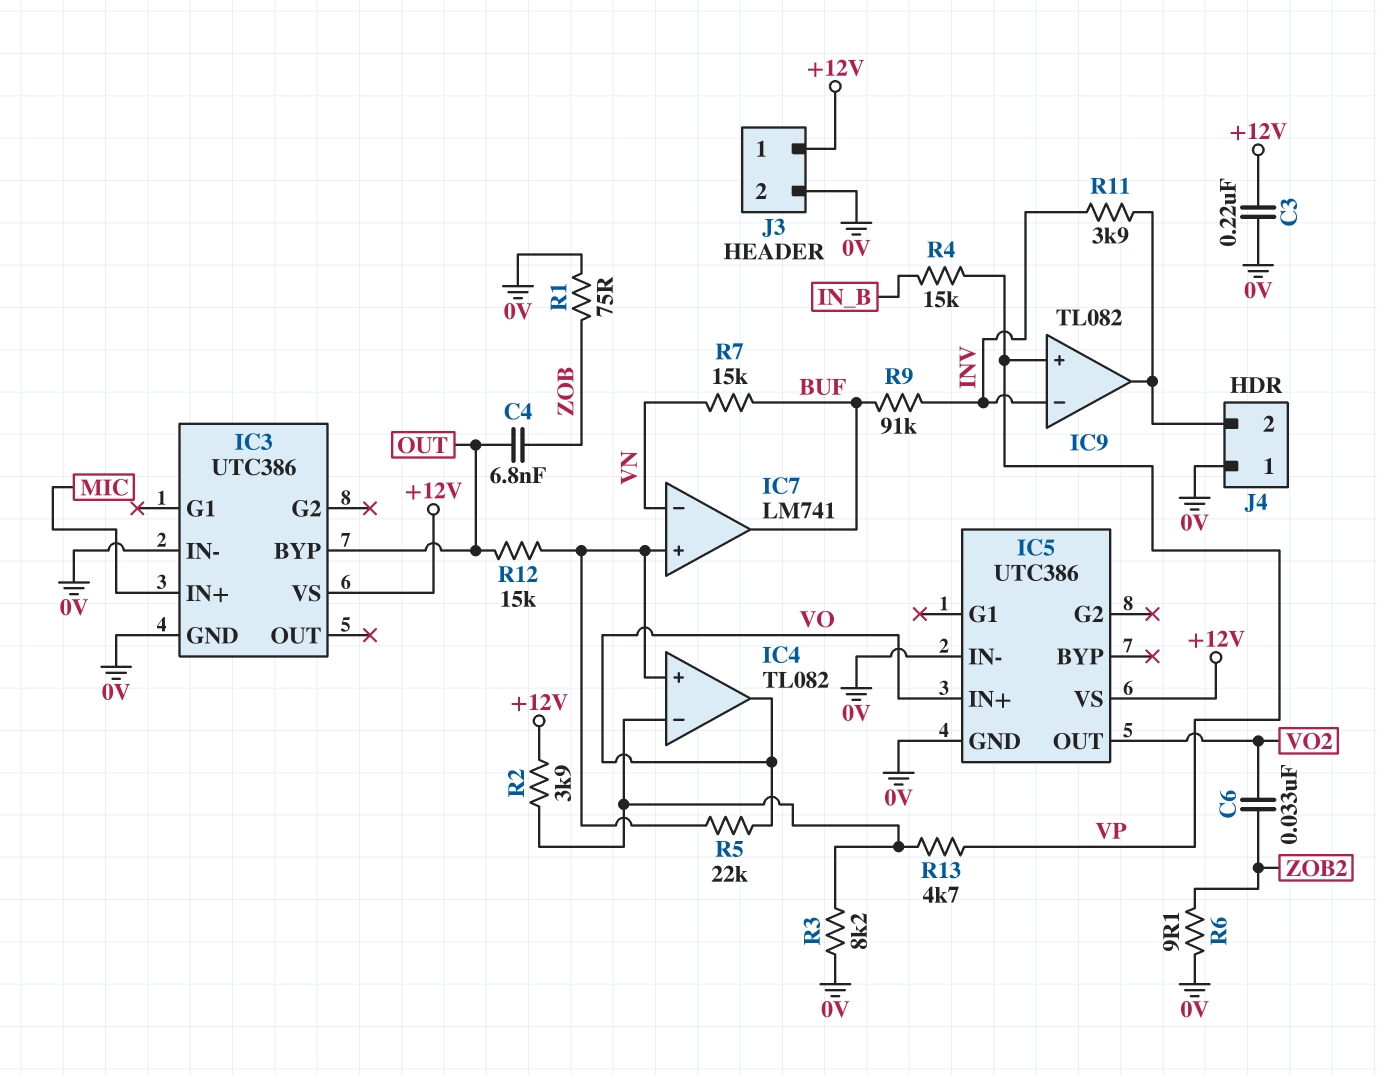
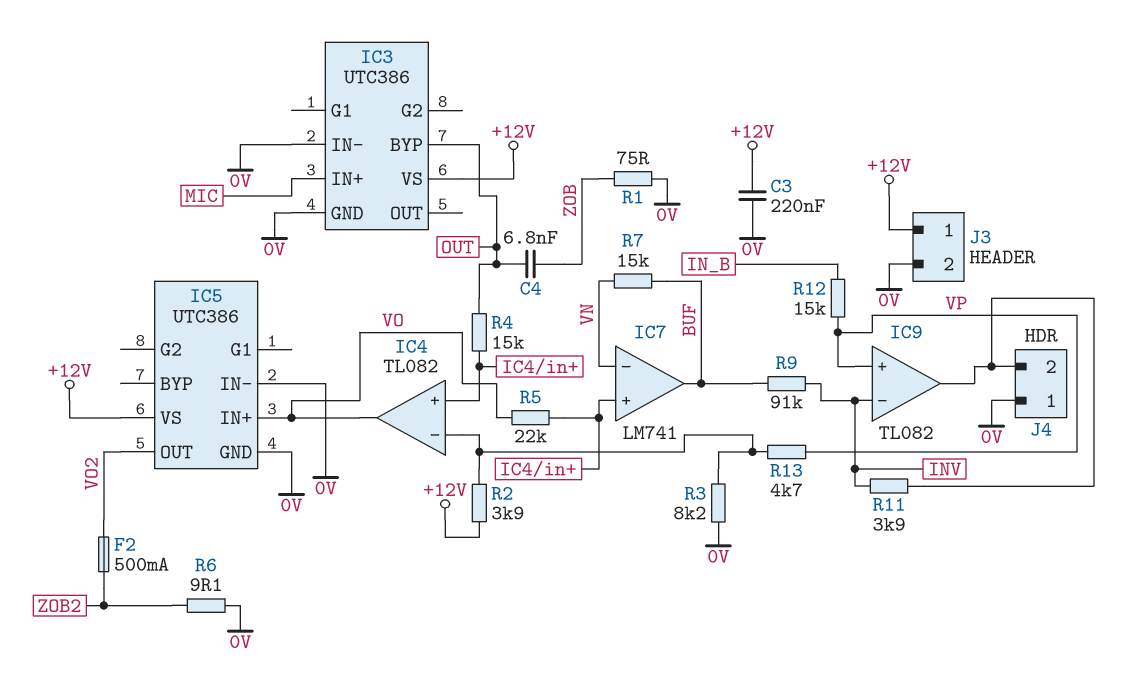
C6: 33nF (VO2, ZOB2) -> none
F2: none -> 500mA (VO2, ZOB2)
R4: 15k (IN_B, VP) -> 15k (IC4/in+, OUT)
R12: 15k (IC4/in+, OUT) -> 15k (IN_B, VP)

